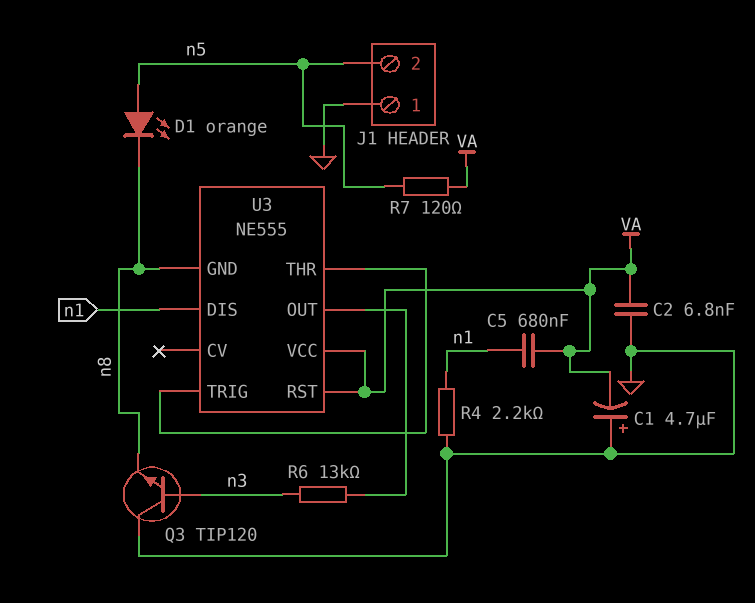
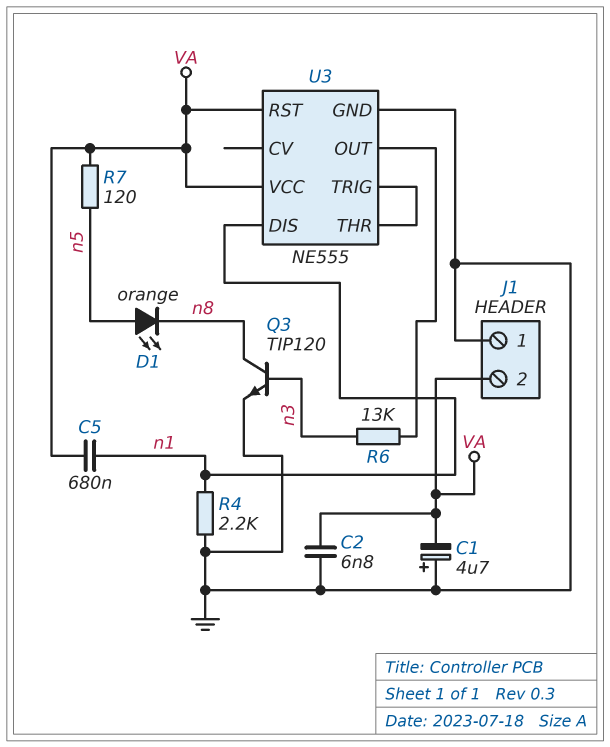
J1 pin 2: n5 -> VA
Q3: NPN TIP120 (B n3, C GND, E n8) -> NPN TIP120 (B n3, C n8, E GND)
U3 pin GND: n8 -> GND

